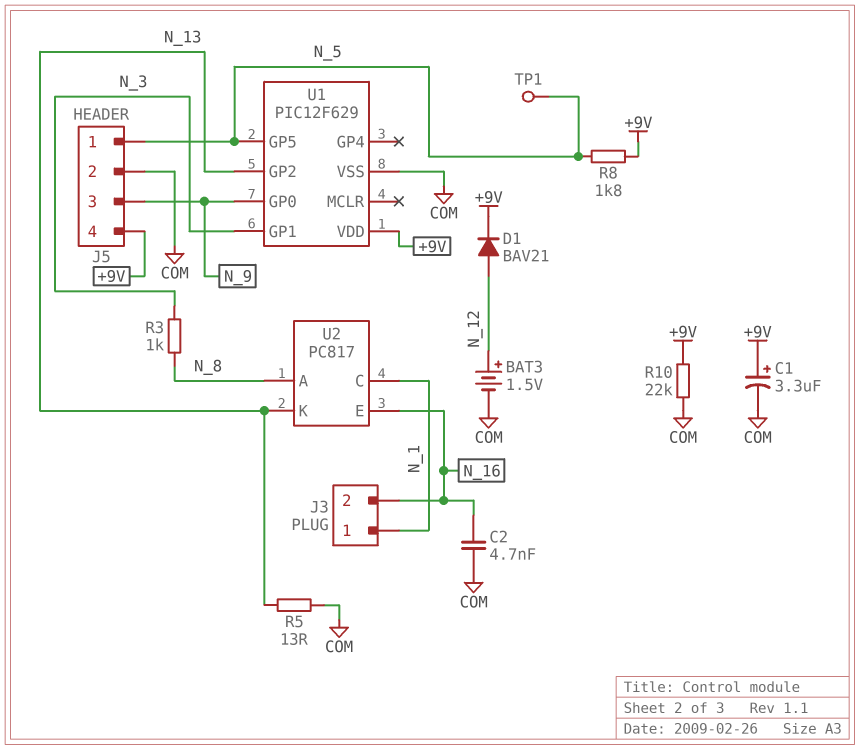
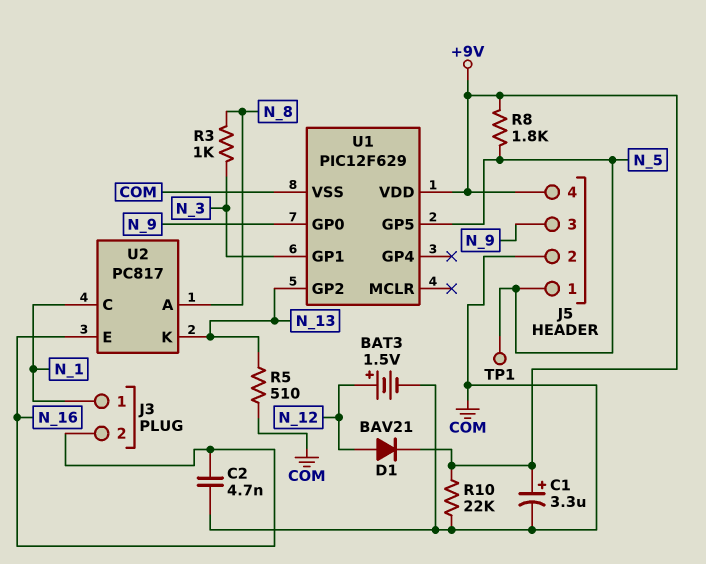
R5: 13 (COM, N_13) -> 510 (COM, N_13)

